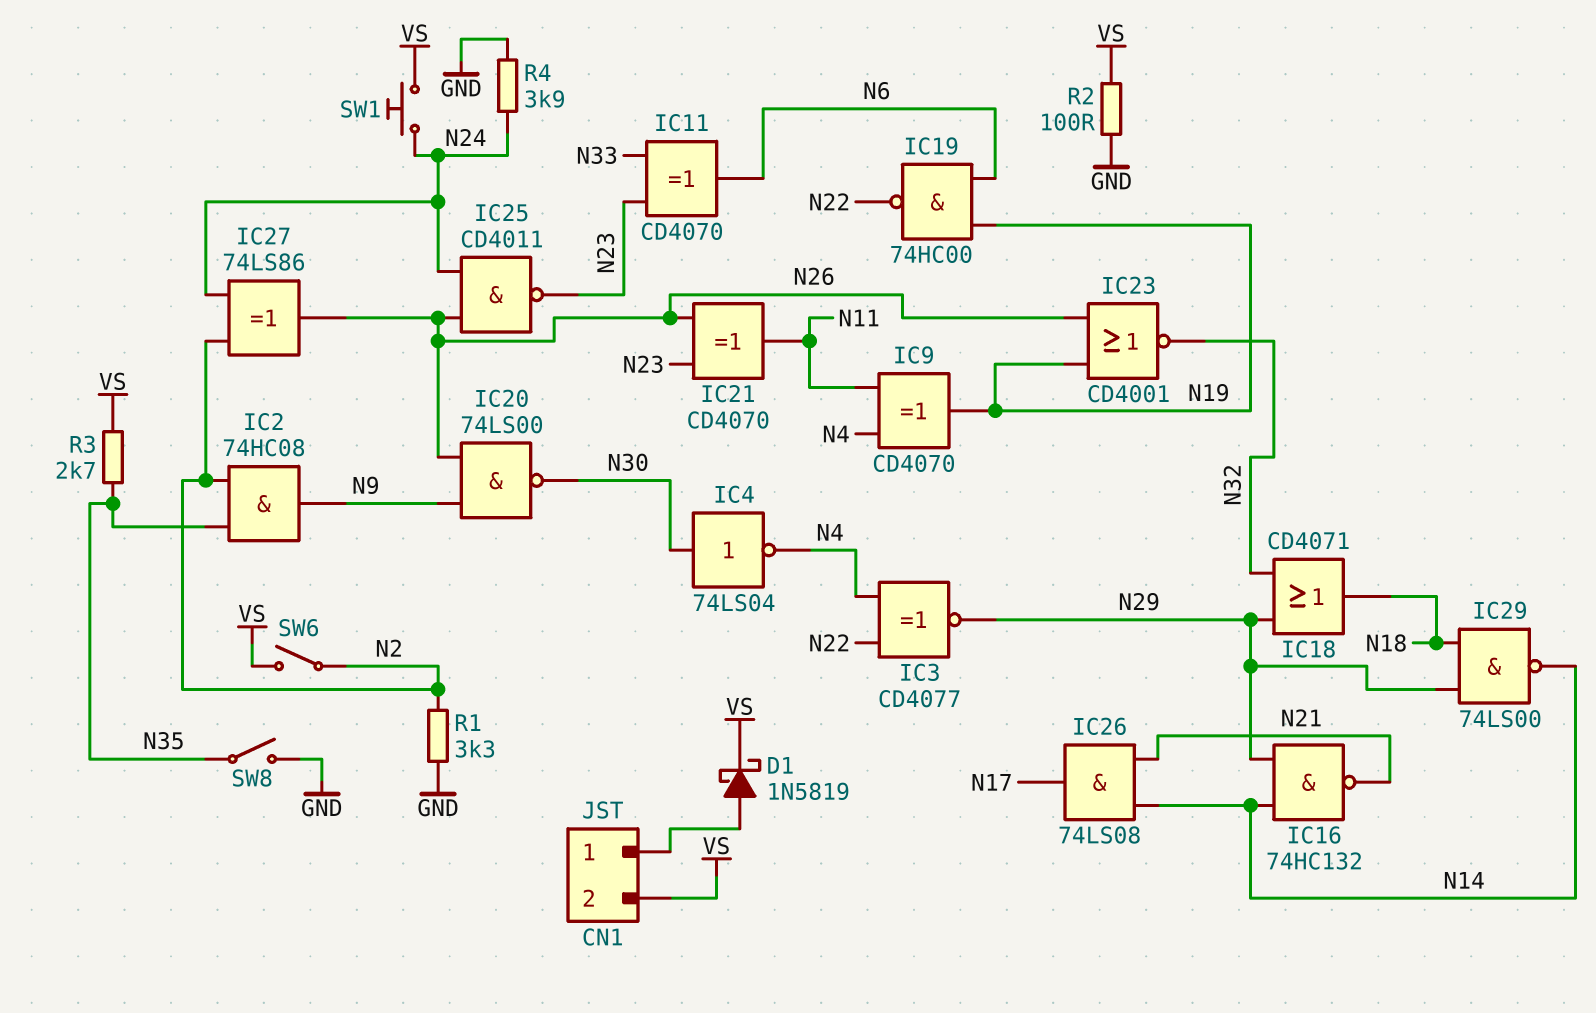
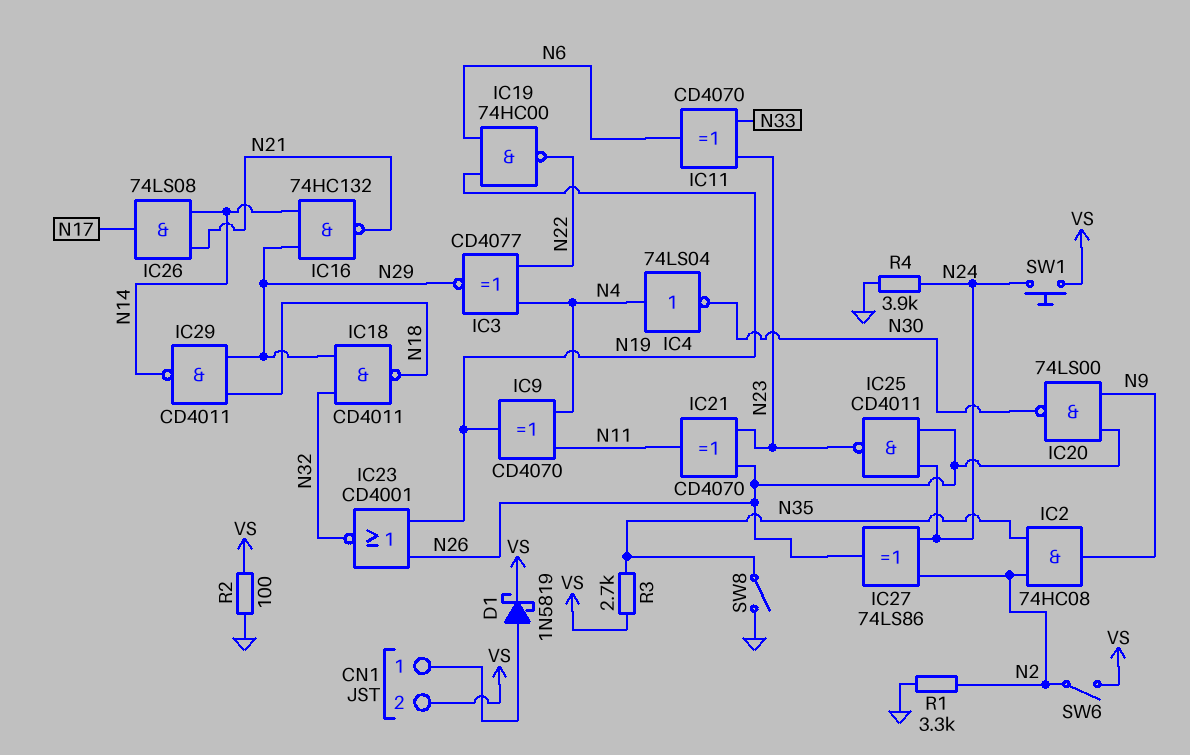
IC4: NOT 74LS04 (in N30, out N4) -> NOT 74LS04 (in N4, out N30)
IC18: OR CD4071 (in N29, in N32, out N18) -> NAND CD4011 (in N29, in N32, out N18)
IC29: NAND 74LS00 (in N18, in N29, out N14) -> NAND CD4011 (in N18, in N29, out N14)

